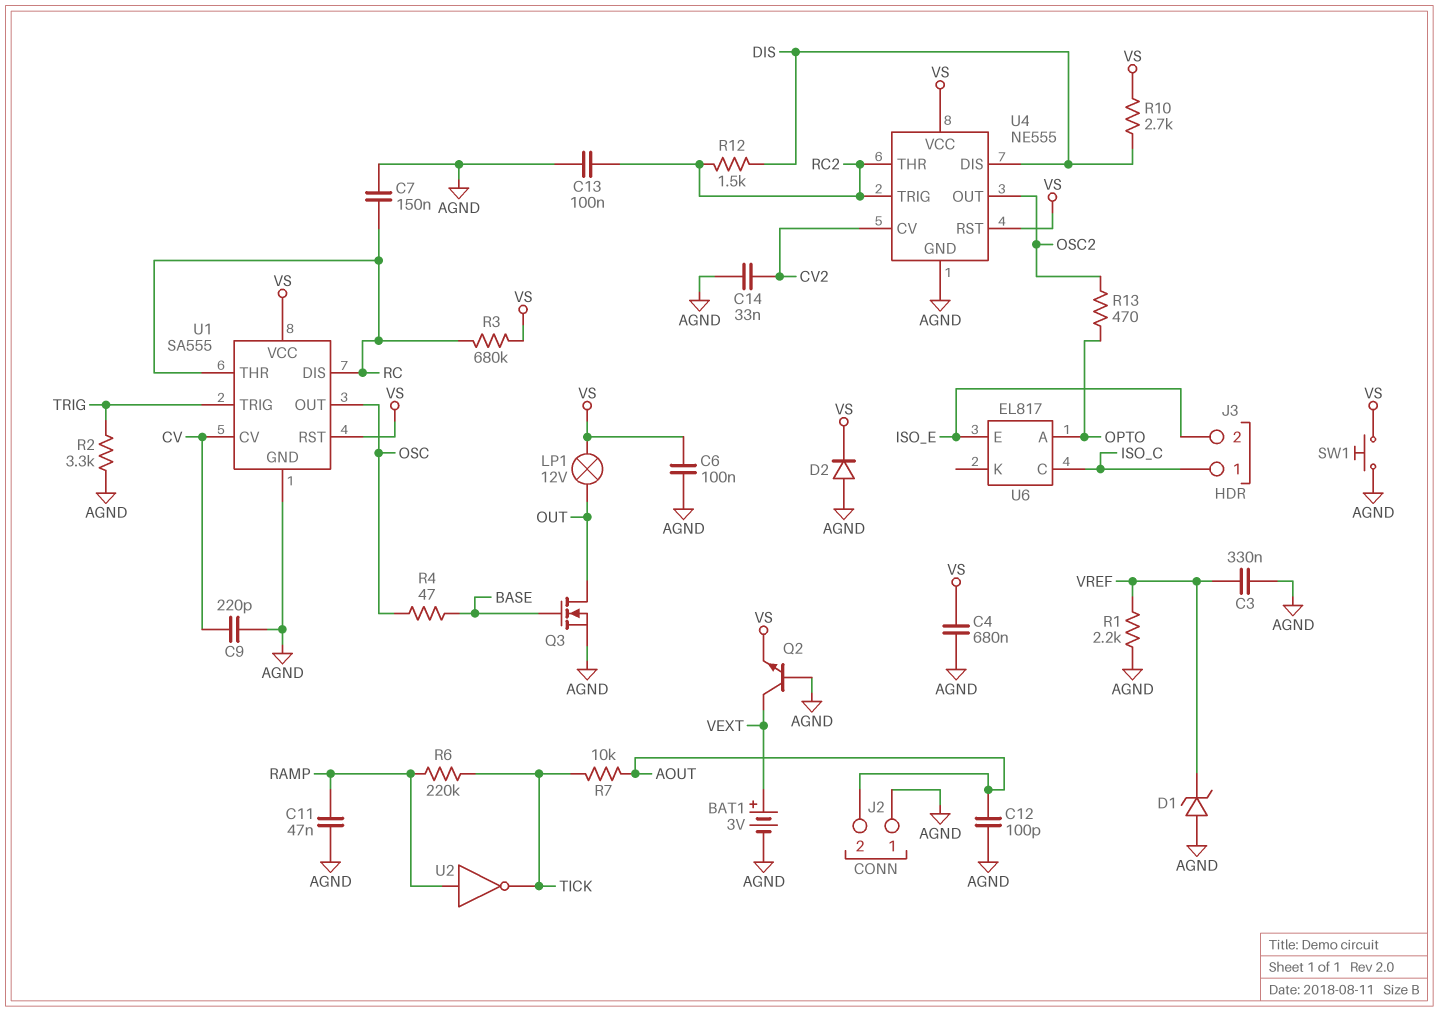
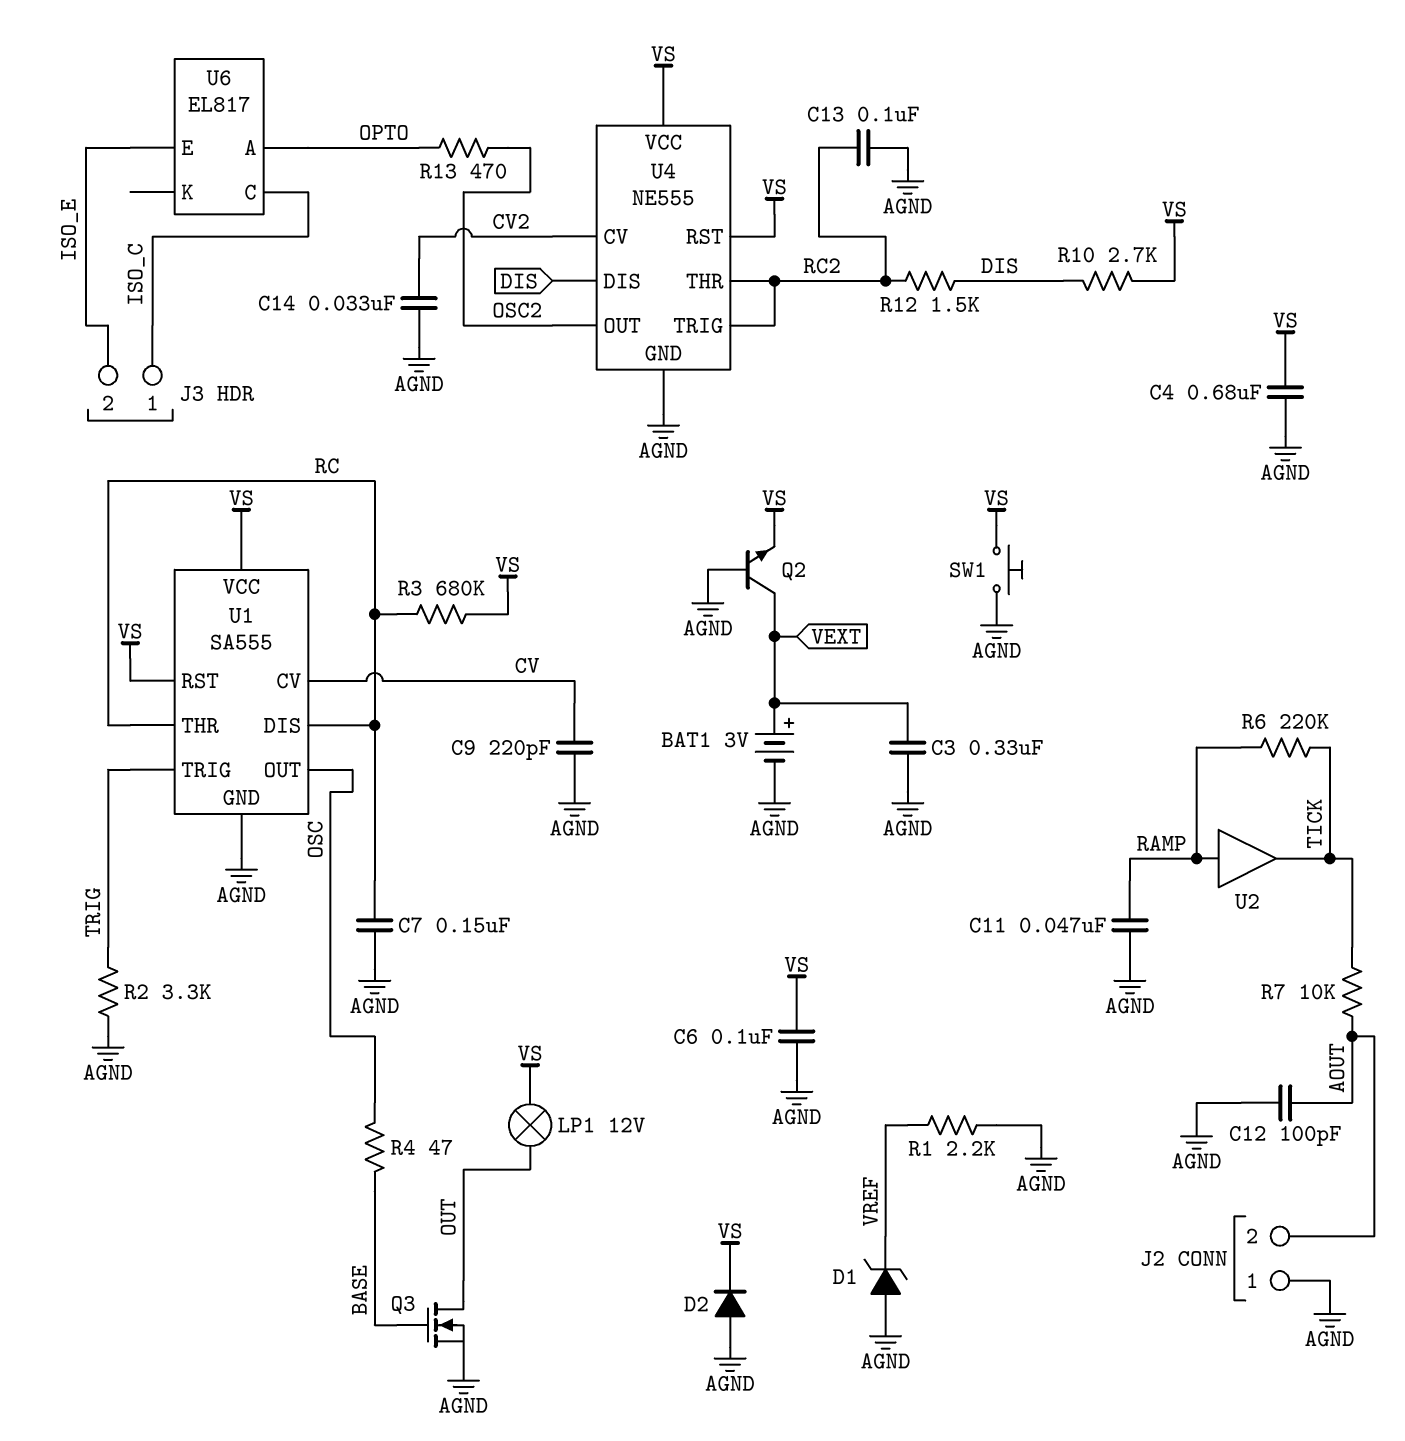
C3: 330nF (AGND, VREF) -> 330nF (AGND, VEXT)
U2: NOT (in RAMP, out TICK) -> buffer (in RAMP, out TICK)

